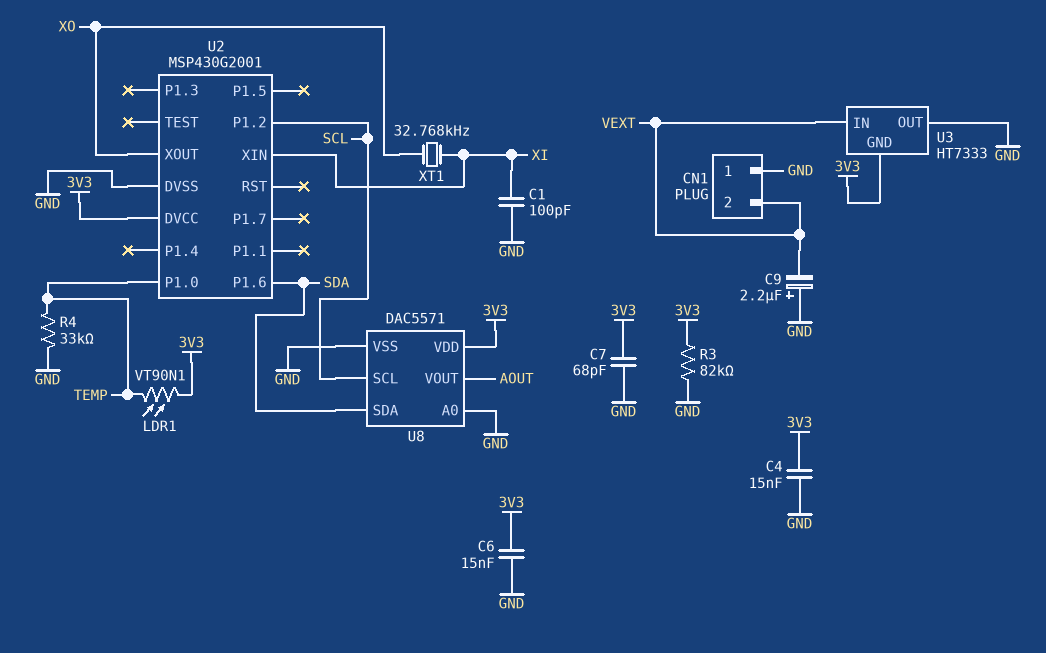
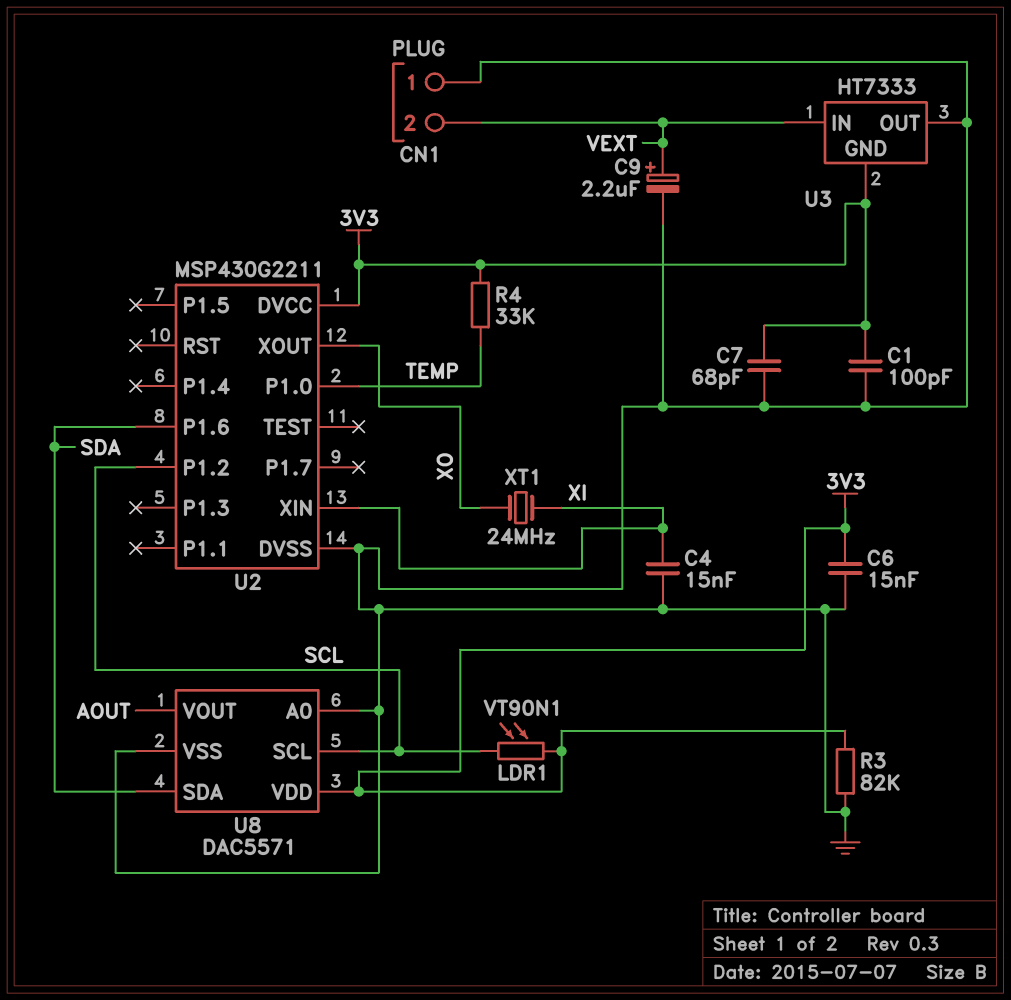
C1: 100pF (GND, XI) -> 100pF (3V3, GND)
C4: 15nF (3V3, GND) -> 15nF (GND, XI)
C9: 2.2uF (plus GND, minus VEXT) -> 2.2uF (plus VEXT, minus GND)
LDR1: VT90N1 (3V3, TEMP) -> VT90N1 (3V3, SCL)
R4: 33k (GND, TEMP) -> 33k (3V3, TEMP)
U2: MSP430G2001 -> MSP430G2211
XT1: 32.768kHz (XI, XO) -> 24MHz (XI, XO)

